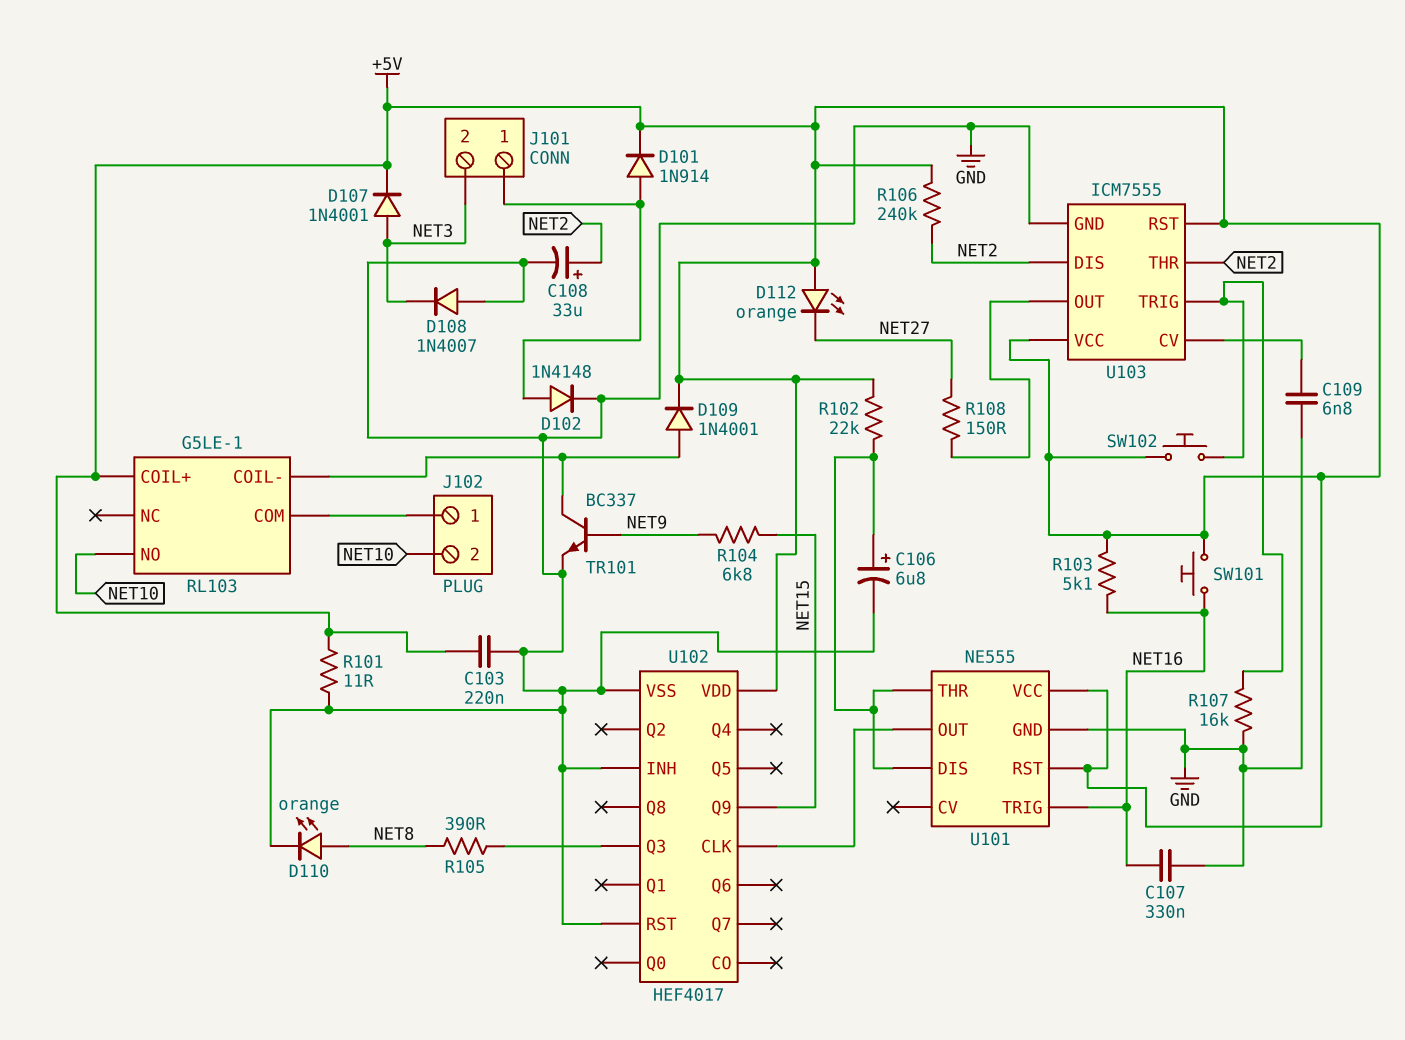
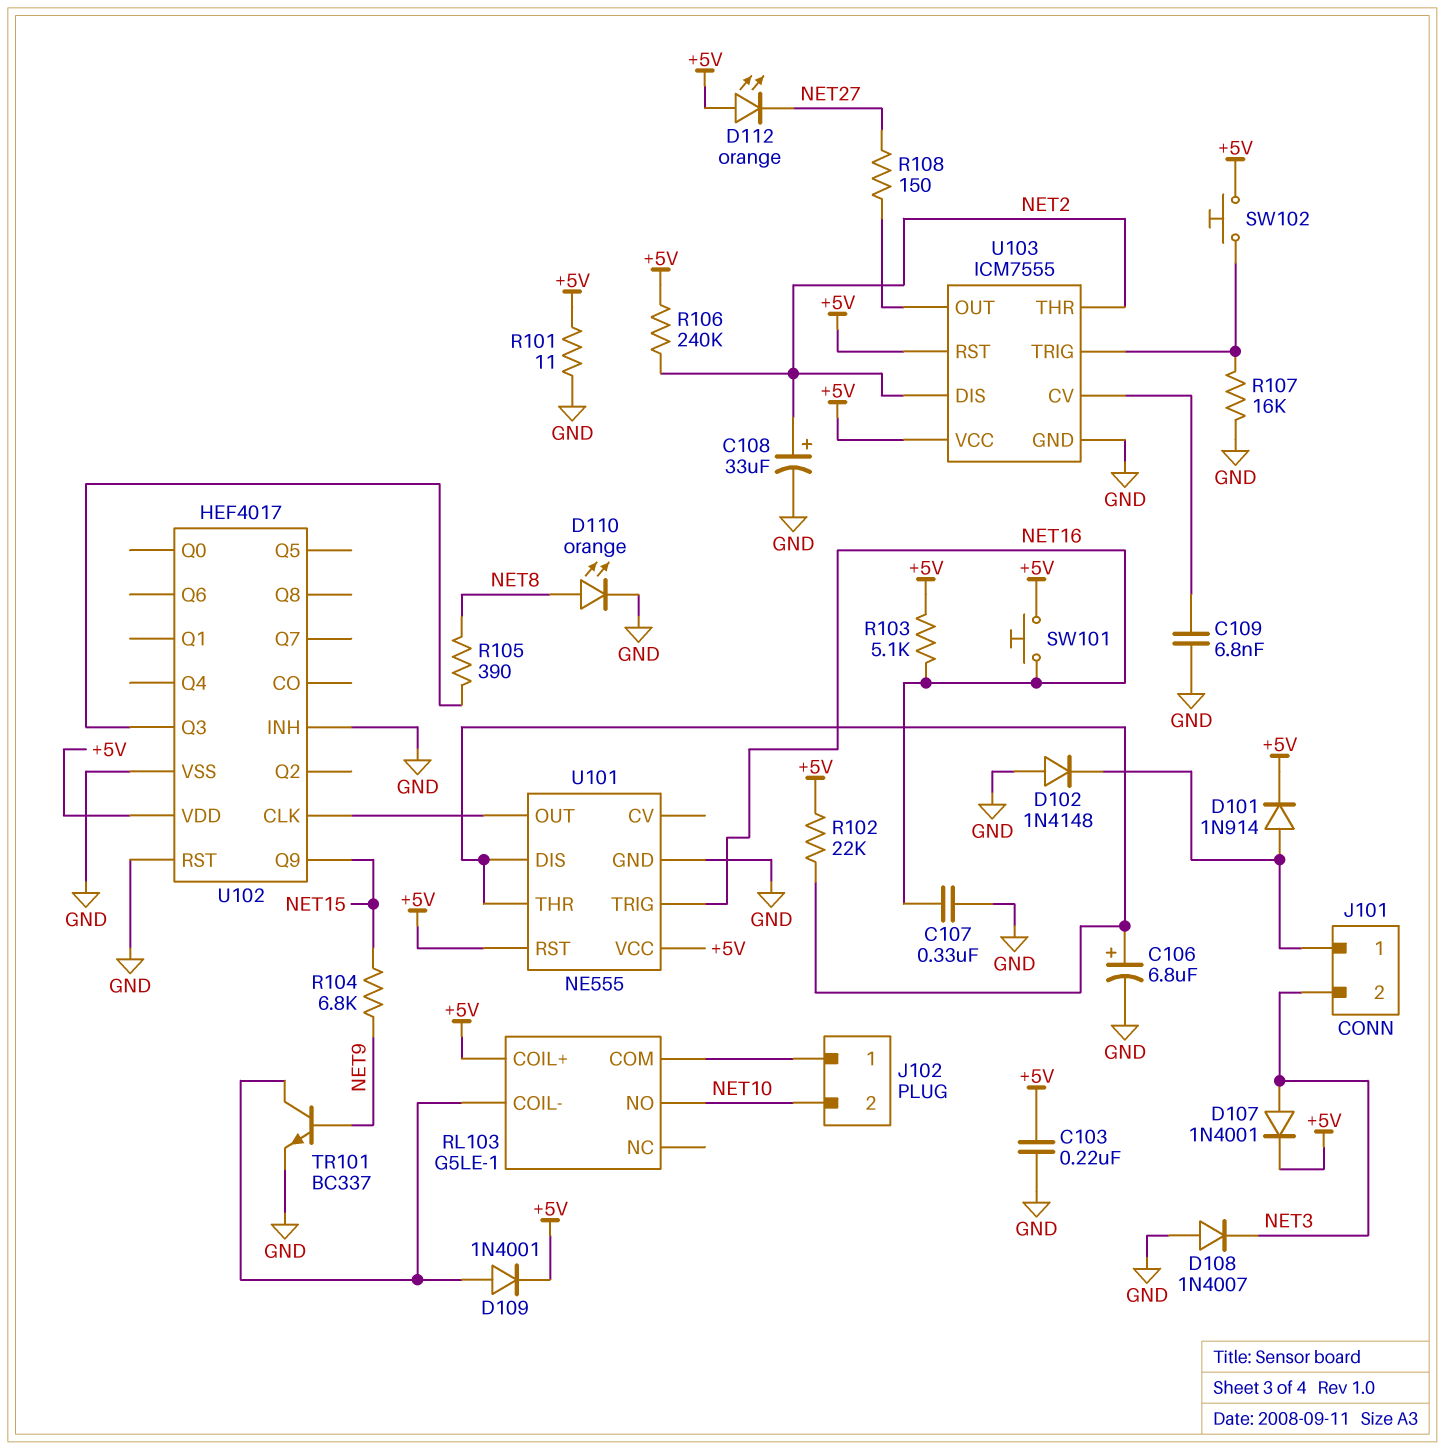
D102: diode 1N4148 (A J101/1, K GND) -> diode 1N4148 (A GND, K J101/1)

